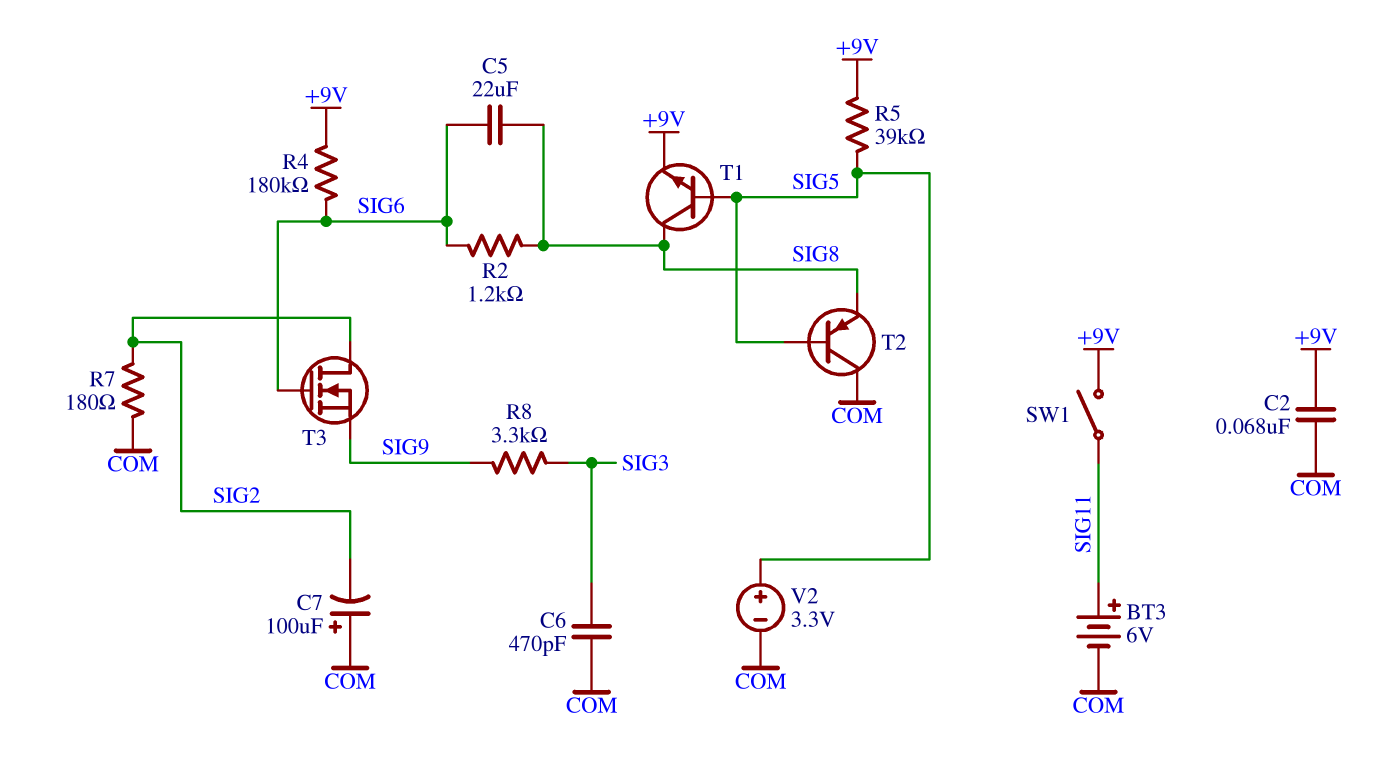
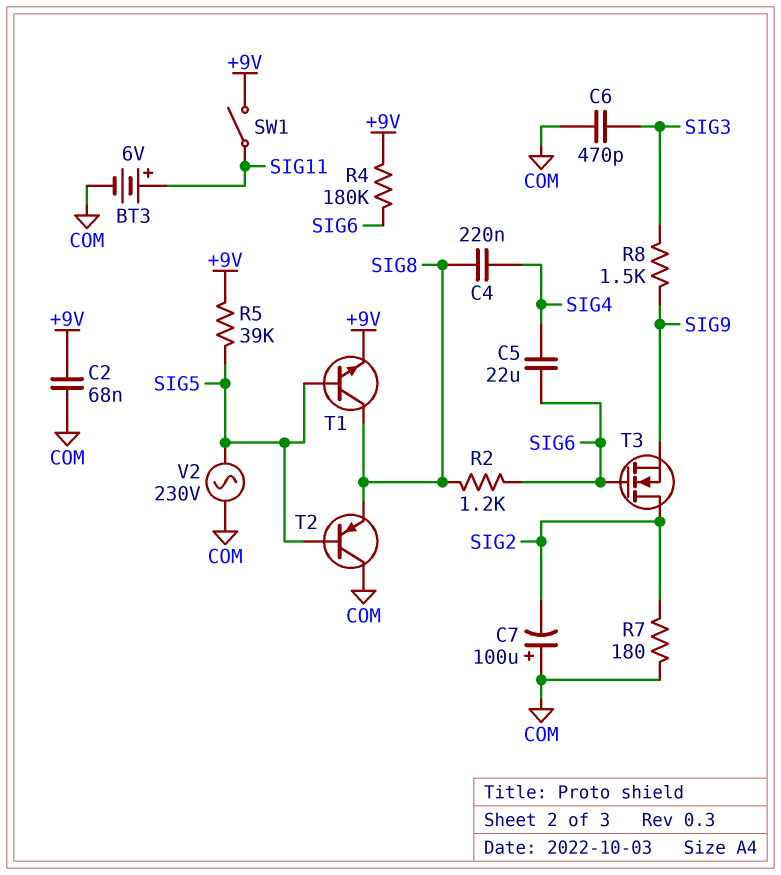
C4: none -> 220nF (SIG4, SIG8)
C5: 22uF (SIG6, SIG8) -> 22uF (SIG4, SIG6)
R8: 3.3k (SIG3, SIG9) -> 1.5k (SIG3, SIG9)
V2: 3.3V (plus SIG5, minus COM) -> AC 230V (COM, SIG5)

